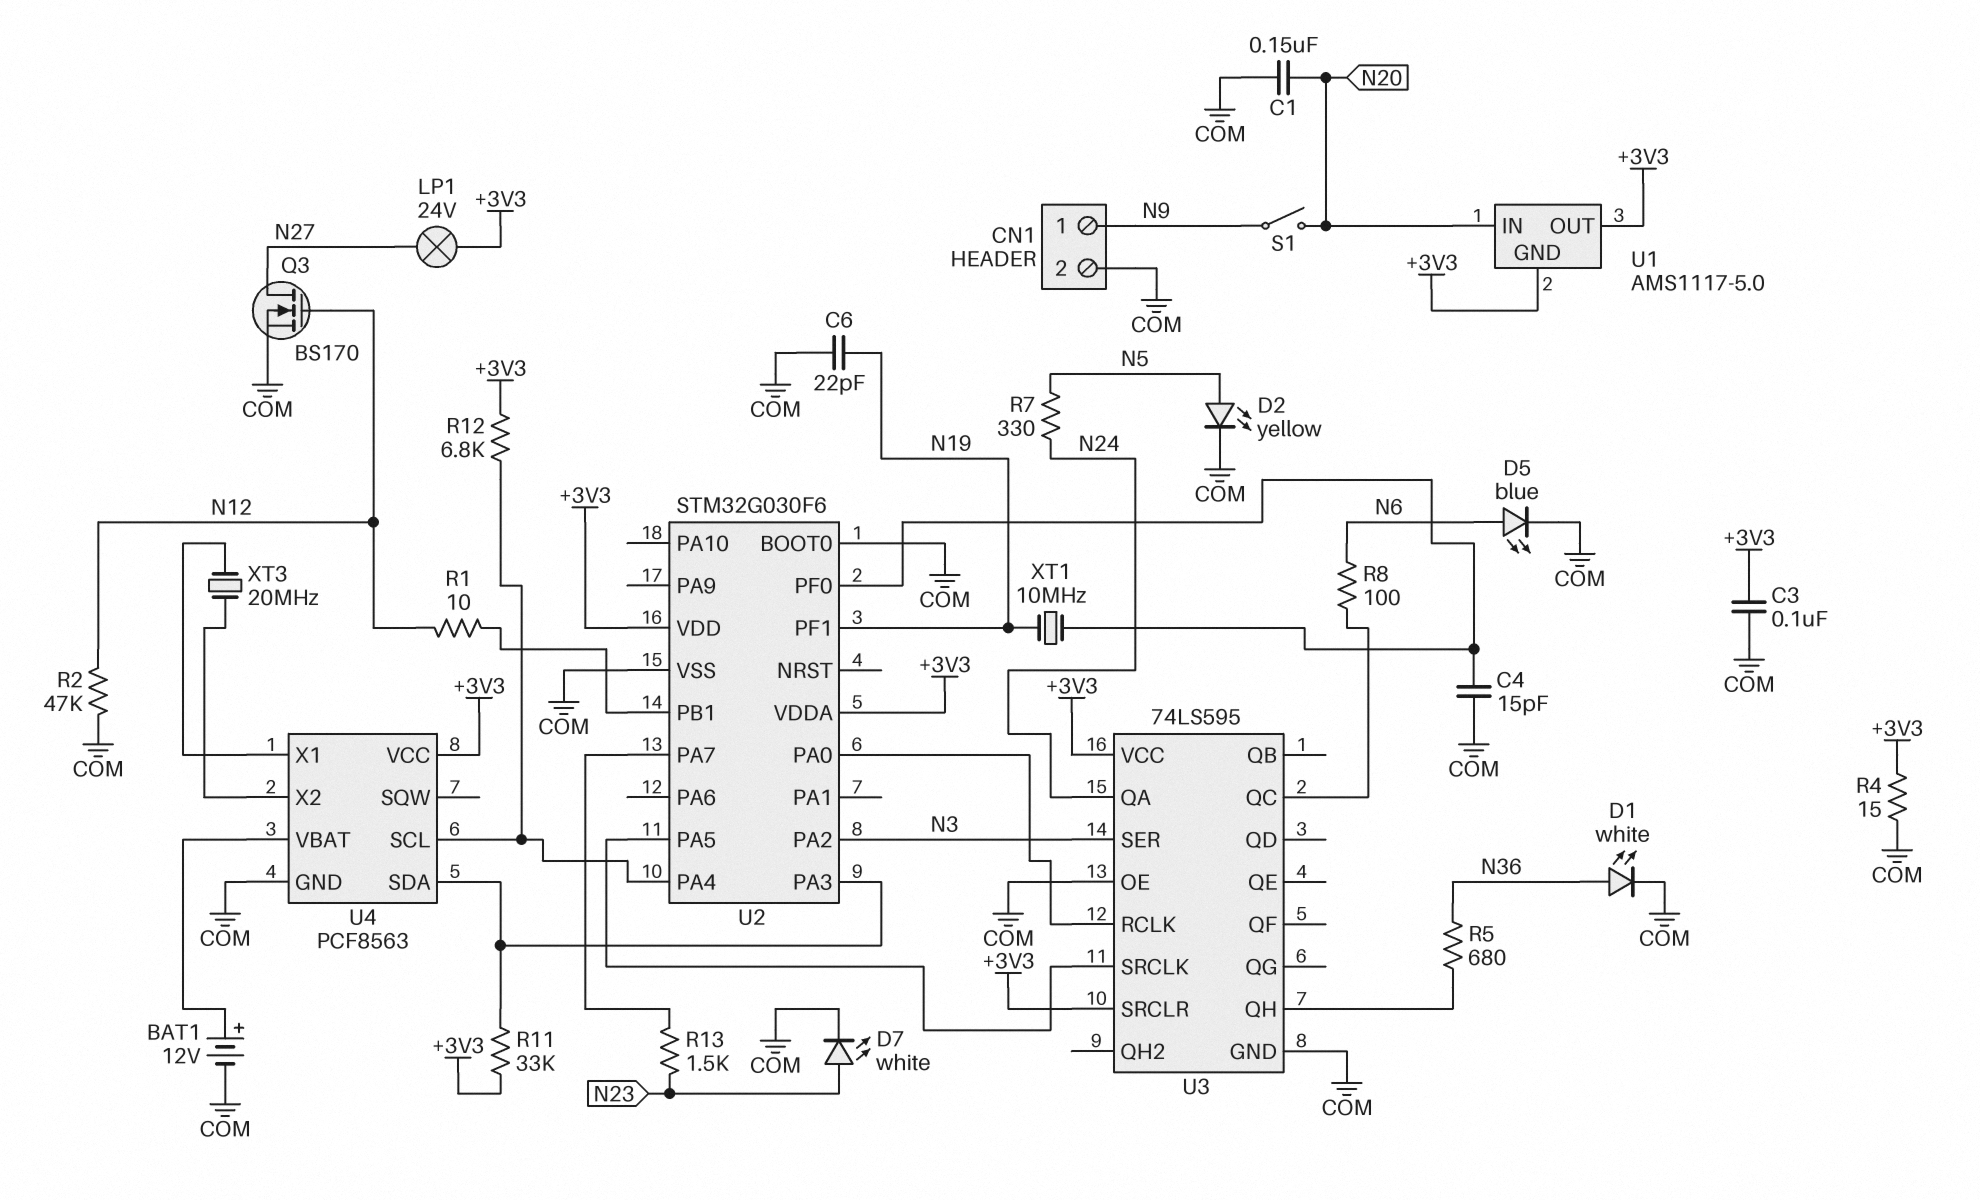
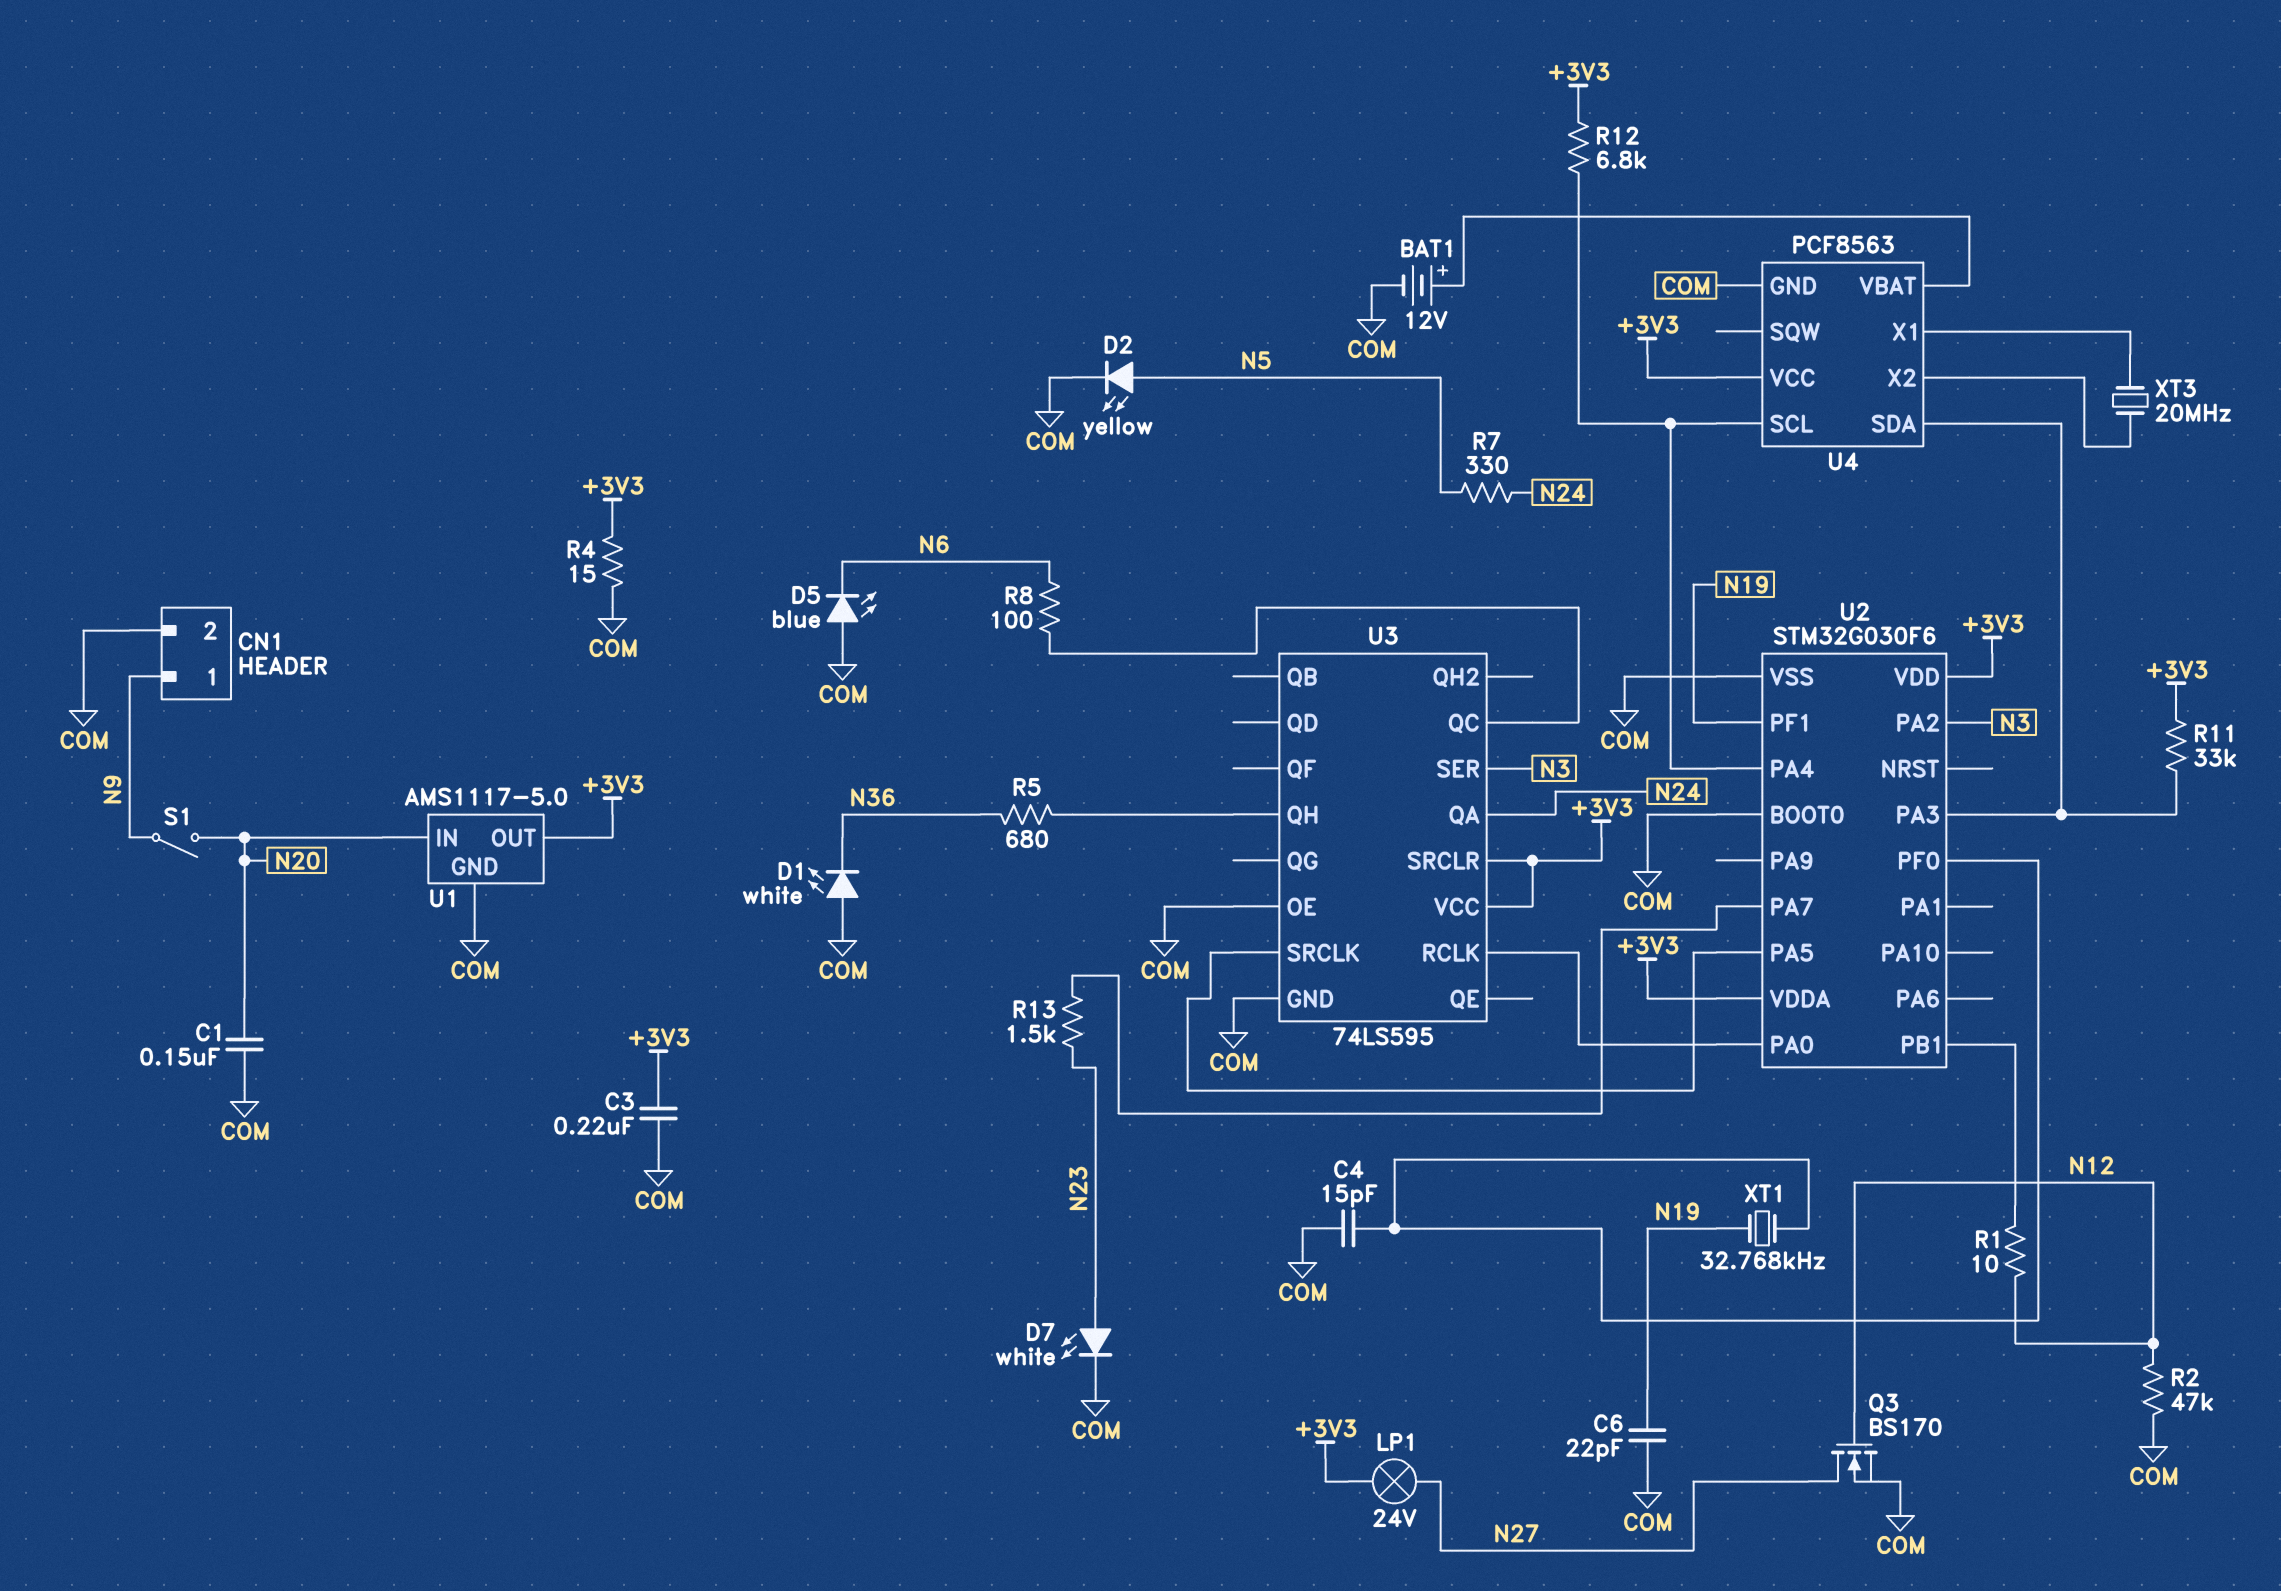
C3: 100nF (+3V3, COM) -> 220nF (+3V3, COM)
D1: LED white (A N36, K COM) -> LED white (A COM, K N36)
D5: LED blue (A N6, K COM) -> LED blue (A COM, K N6)
U1 pin GND: +3V3 -> COM
XT1: 10MHz (N19, U2/PF0) -> 32.768kHz (N19, U2/PF0)

